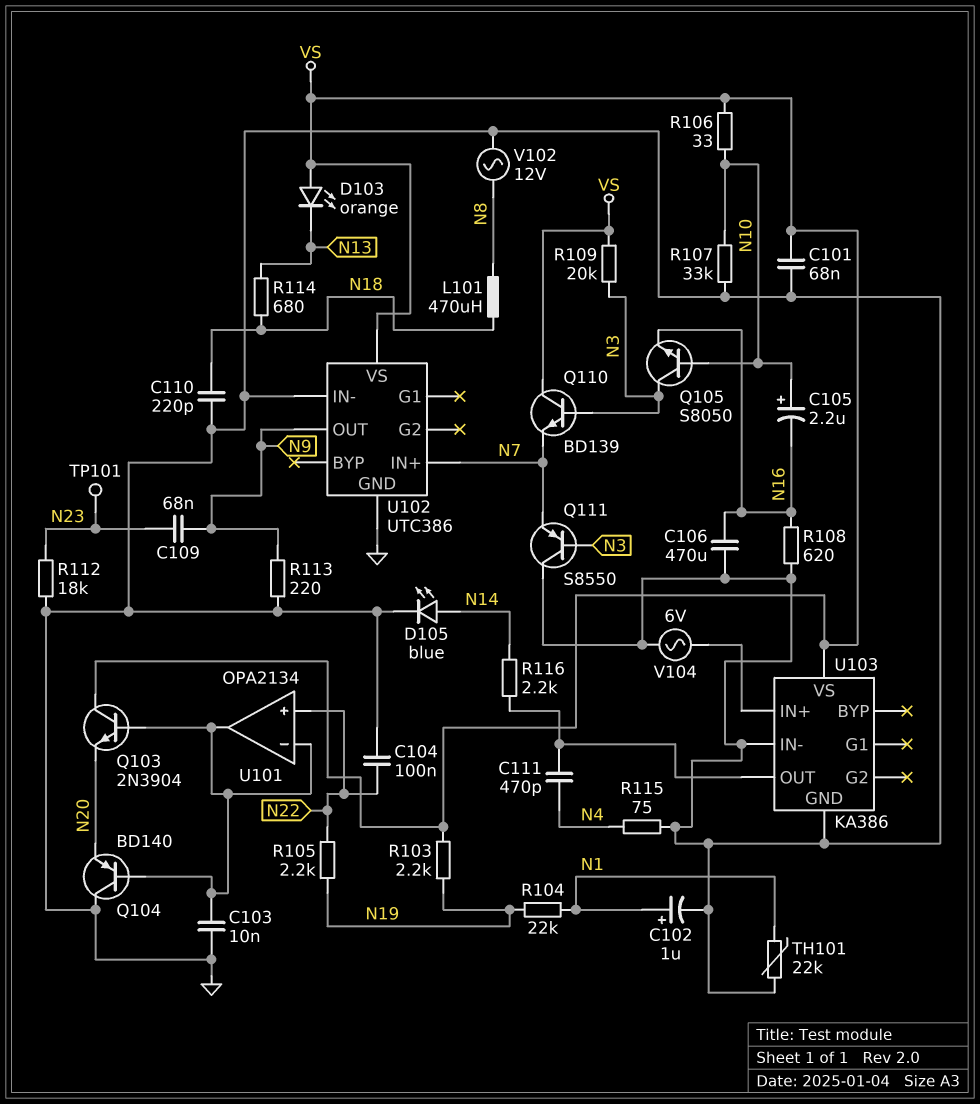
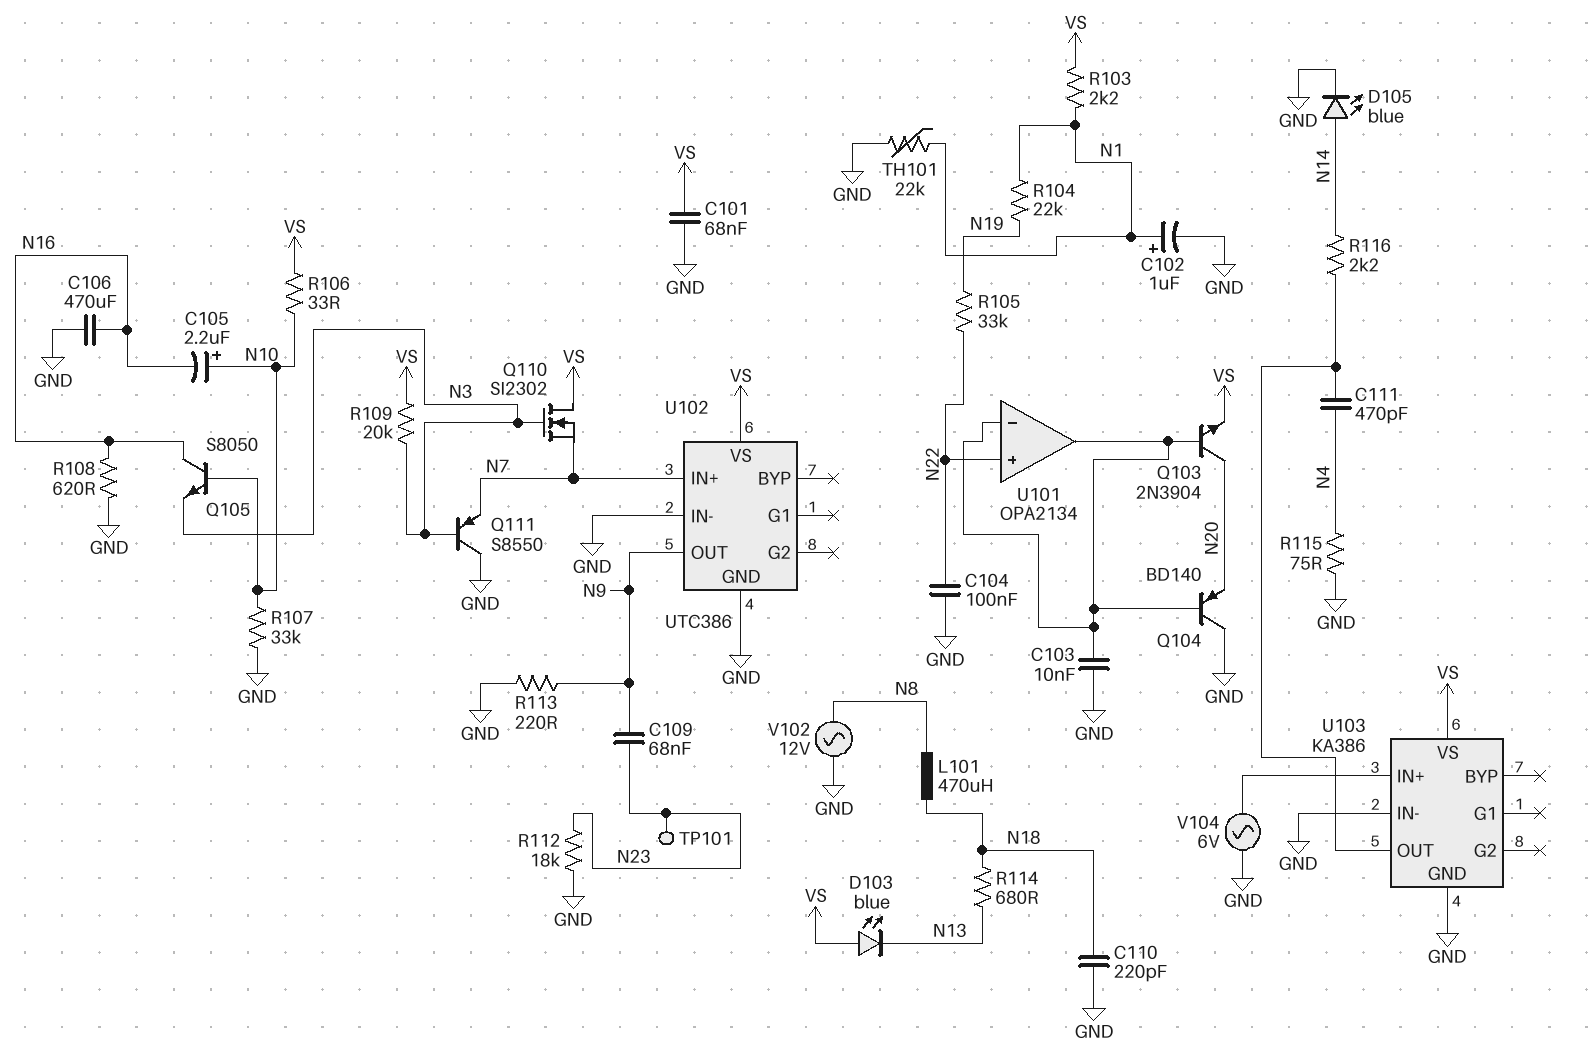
D103: LED orange (A VS, K N13) -> LED blue (A VS, K N13)
Q103: NPN 2N3904 (B U101/in-, C VS, E N20) -> NPN 2N3904 (B U101/in-, C N20, E VS)
Q105: NPN S8050 (B N10, C N3, E N16) -> NPN S8050 (B N10, C N16, E N3)
Q110: NPN BD139 (B N3, C VS, E N7) -> NMOS SI2302 (G N3, D VS, S N7)
R103: 2.2k (N19, VS) -> 2.2k (N1, VS)
R105: 2.2k (N19, N22) -> 33k (N19, N22)

